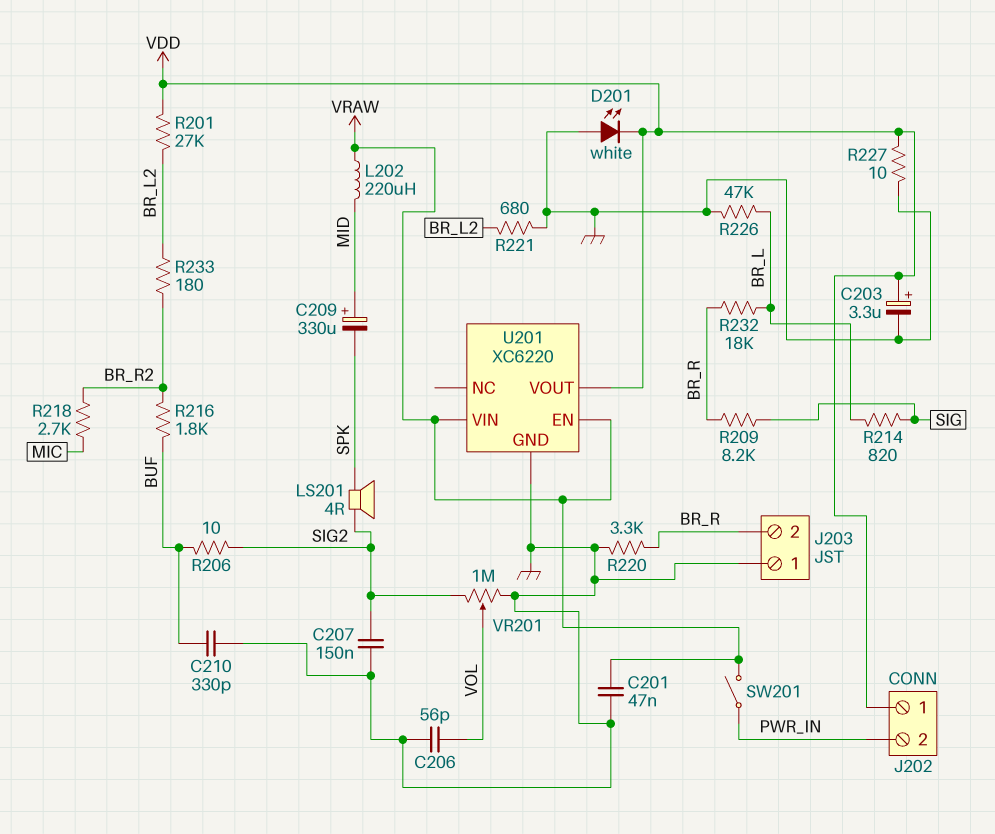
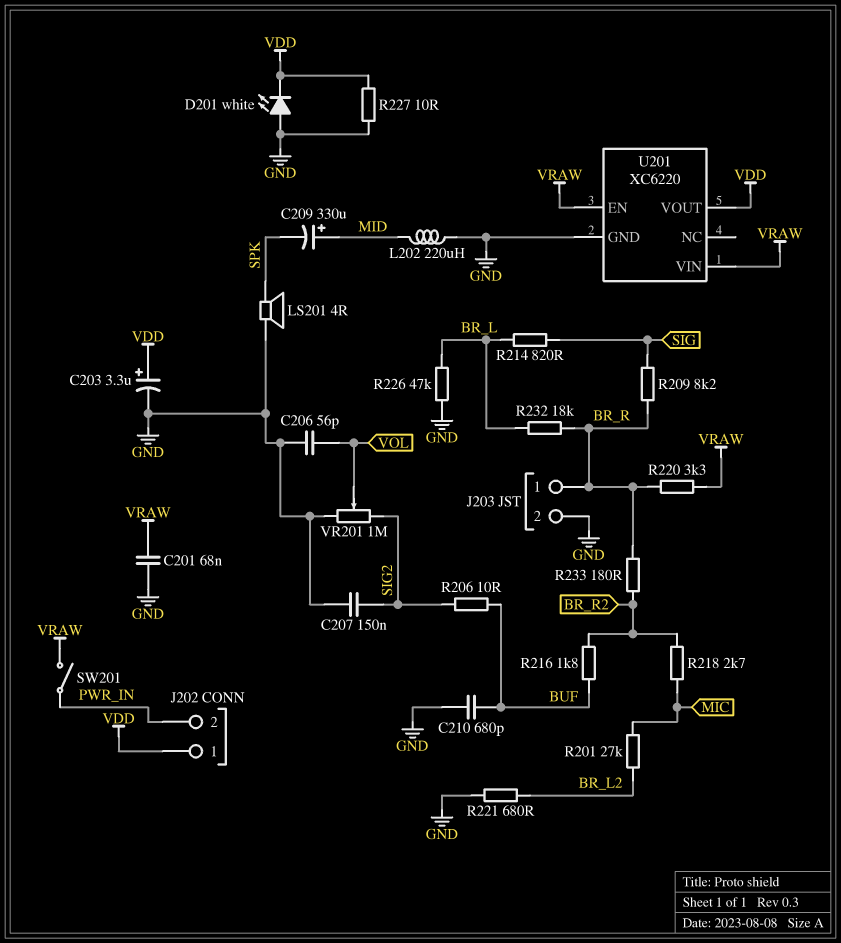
C201: 47nF (GND, VRAW) -> 68nF (GND, VRAW)
C210: 330pF (BUF, GND) -> 680pF (BUF, GND)
J203 pin 1: GND -> BR_R
J203 pin 2: BR_R -> GND
L202: 220uH (MID, VRAW) -> 220uH (GND, MID)
LS201: speaker 4R (SIG2, SPK) -> speaker 4R (GND, SPK)
R201: 27k (BR_L2, VDD) -> 27k (BR_L2, MIC)
R220: 3.3k (BR_R, GND) -> 3.3k (BR_R, VRAW)
R233: 180 (BR_L2, BR_R2) -> 180 (BR_R, BR_R2)

